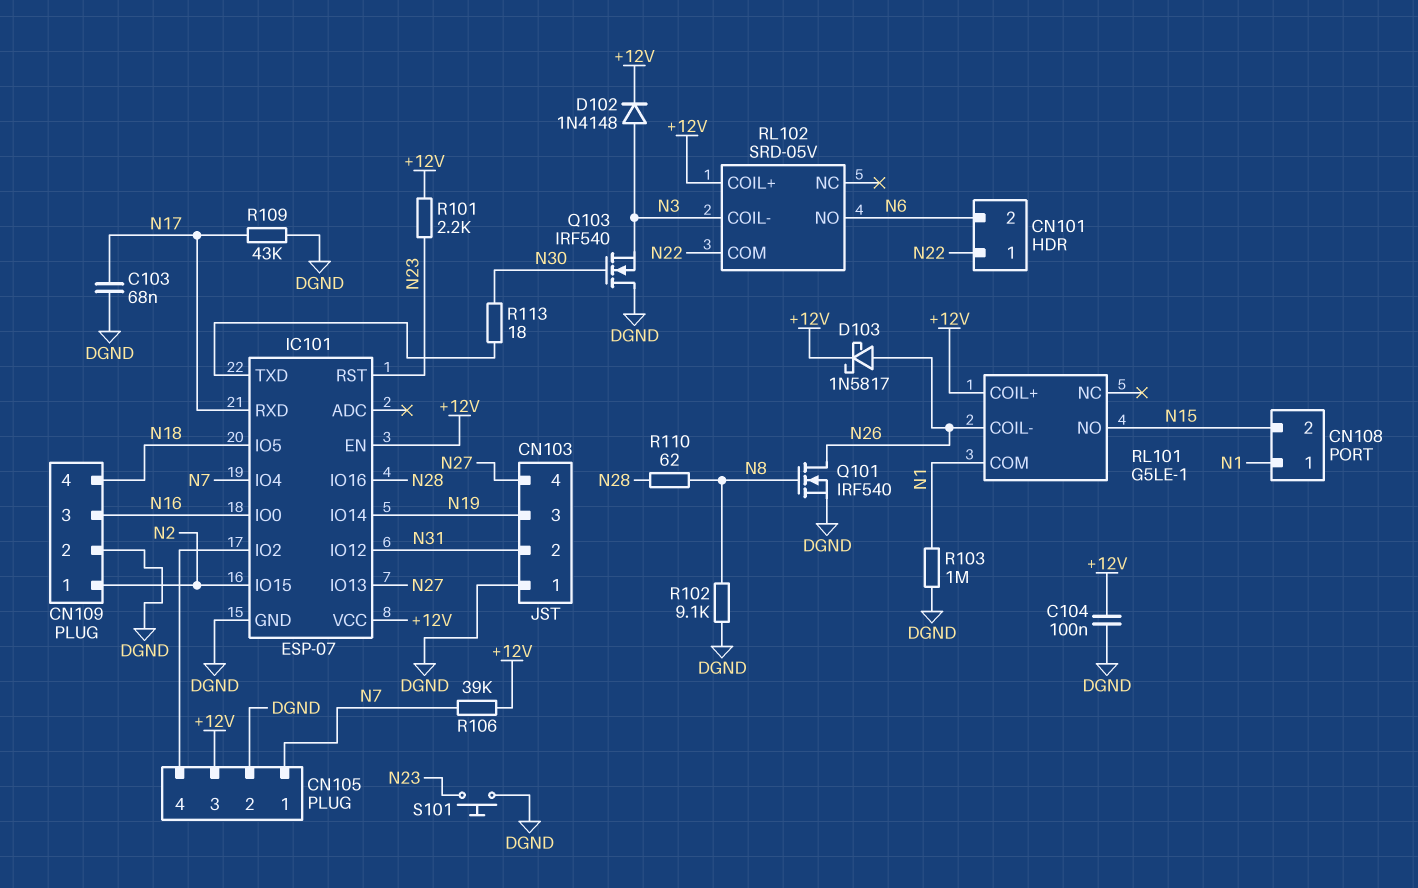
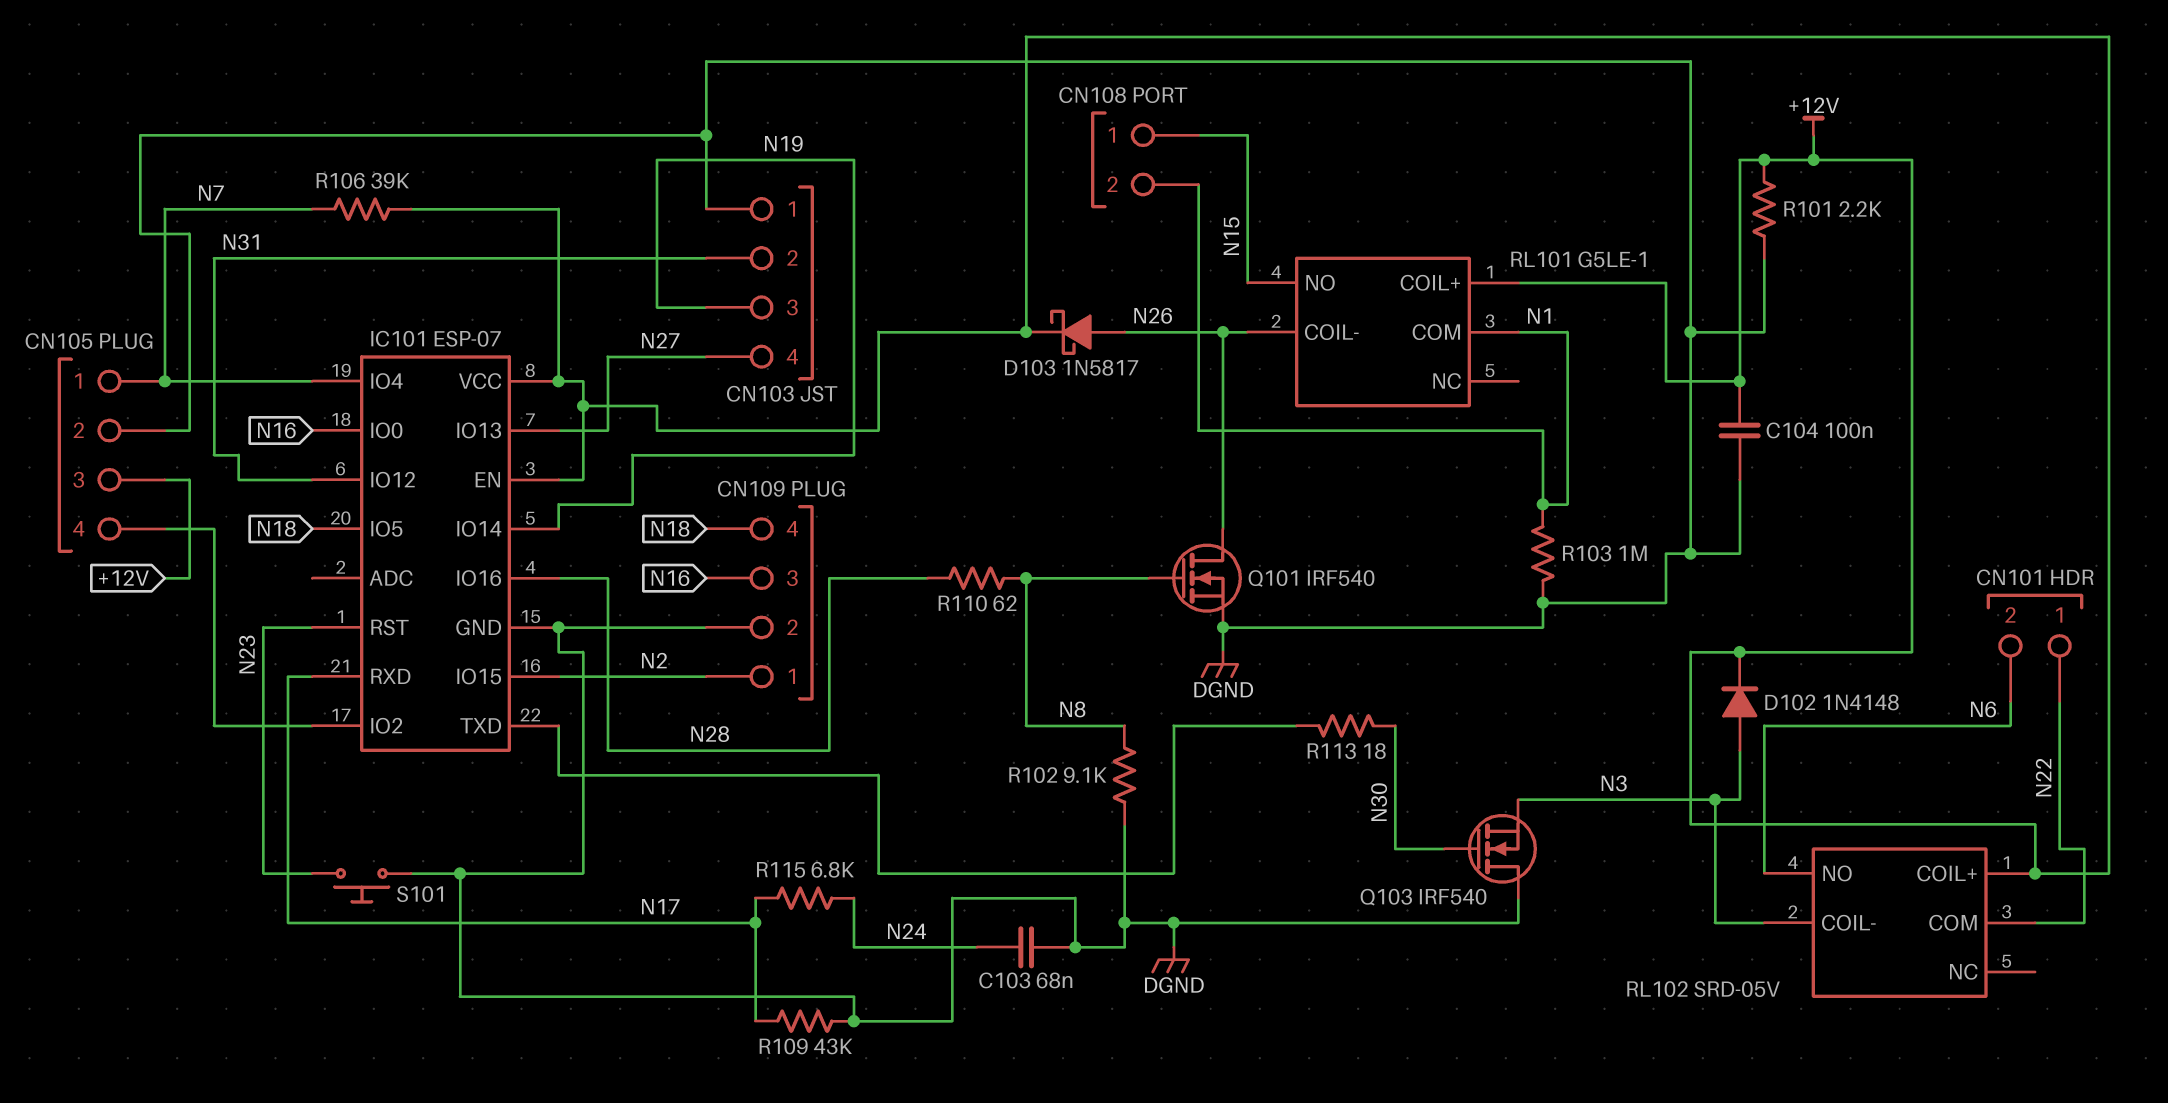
C103: 68nF (DGND, N17) -> 68nF (DGND, N24)
CN108 pin 1: N1 -> N15
CN108 pin 2: N15 -> N1
R101: 2.2k (+12V, N23) -> 2.2k (+12V, DGND)
R115: none -> 6.8k (N17, N24)

